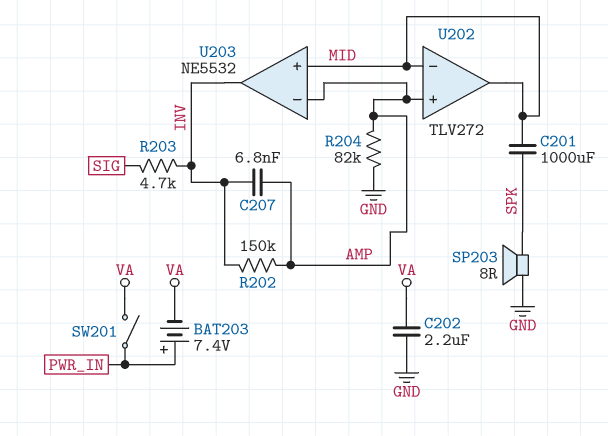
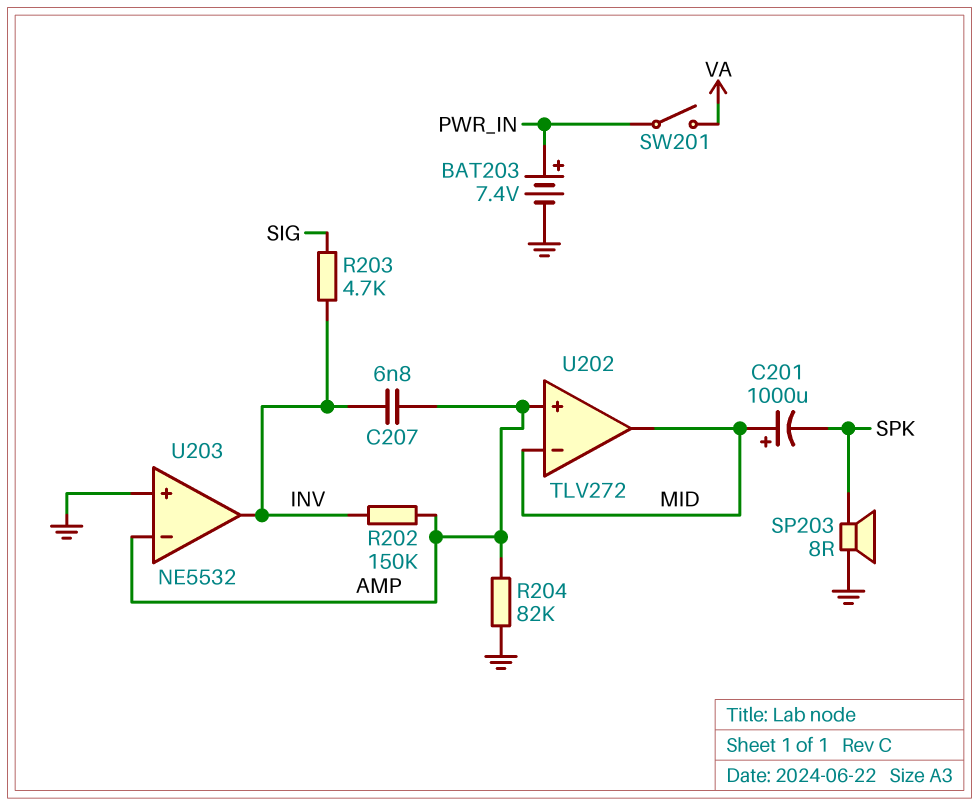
BAT203: 7.4V (plus PWR_IN, minus VA) -> 7.4V (plus PWR_IN, minus GND)
C201: 1000uF (MID, SPK) -> 1000uF (plus MID, minus SPK)
C202: 2.2uF (GND, VA) -> none
U203 pin in+: MID -> GND

